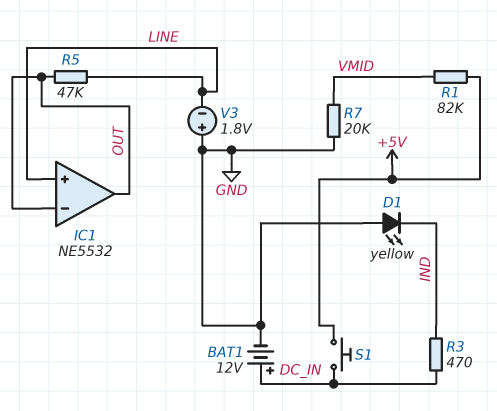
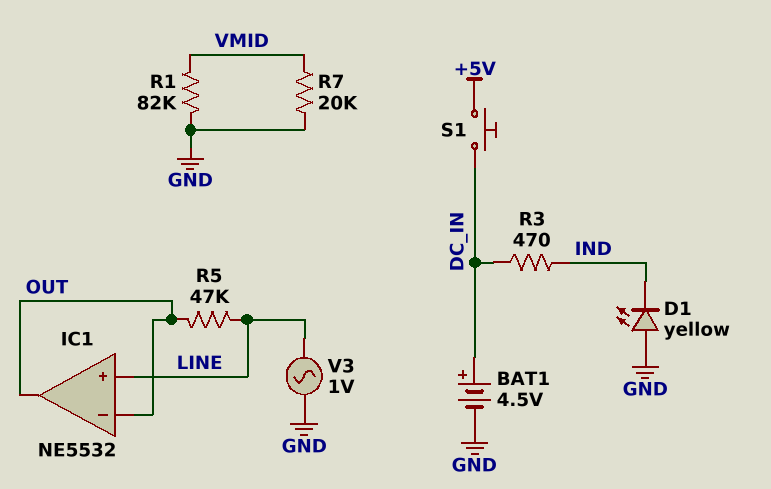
BAT1: 12V (plus DC_IN, minus GND) -> 4.5V (plus DC_IN, minus GND)
R1: 82k (+5V, VMID) -> 82k (GND, VMID)
V3: 1.8V (plus GND, minus LINE) -> AC 1V (GND, LINE)

